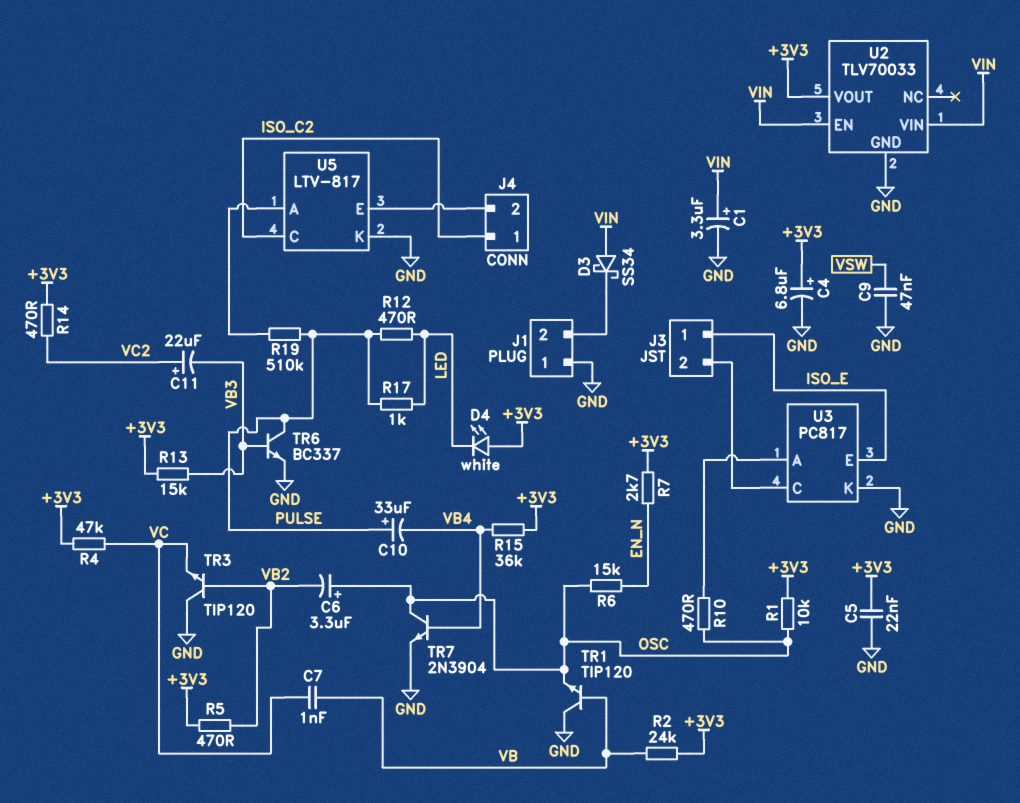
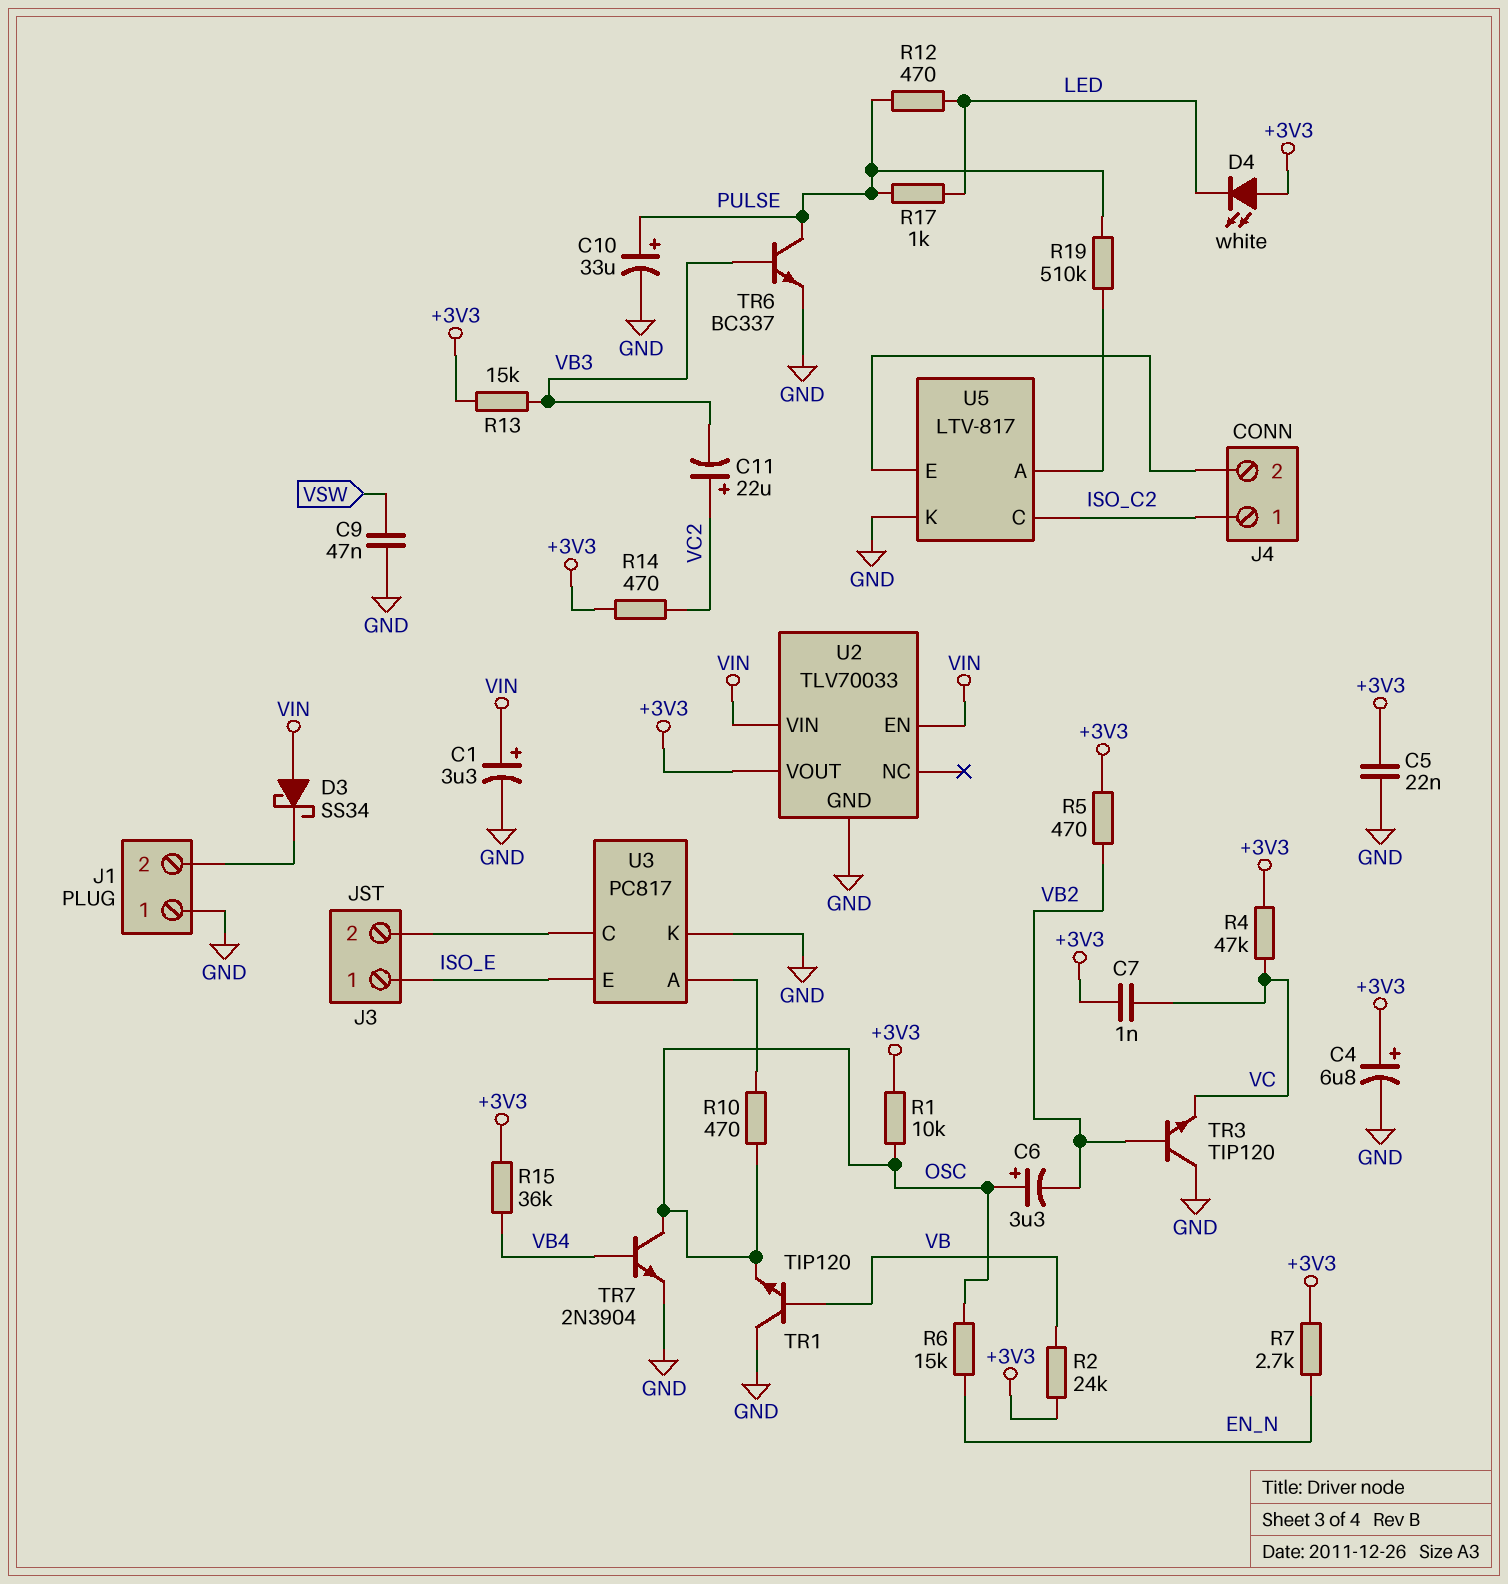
C7: 1nF (VB, VC) -> 1nF (+3V3, VC)
C10: 33uF (plus PULSE, minus VB4) -> 33uF (plus PULSE, minus GND)

